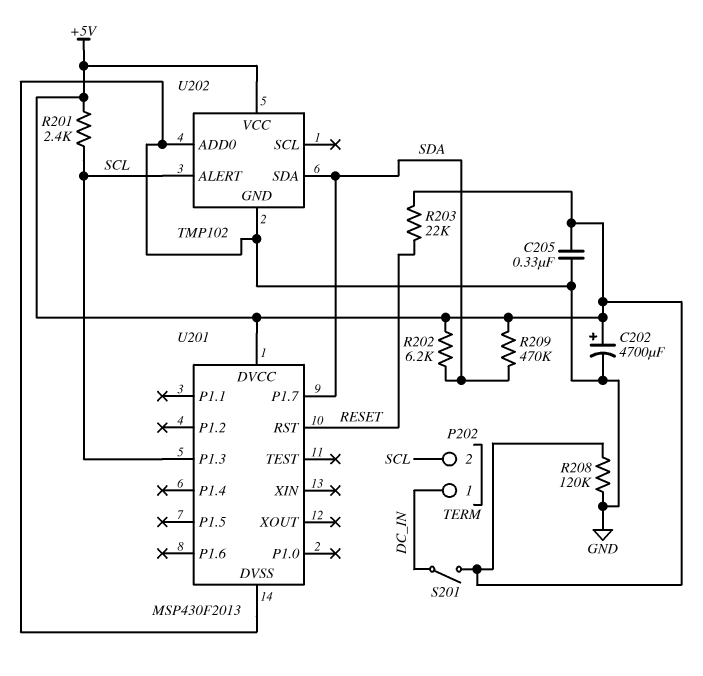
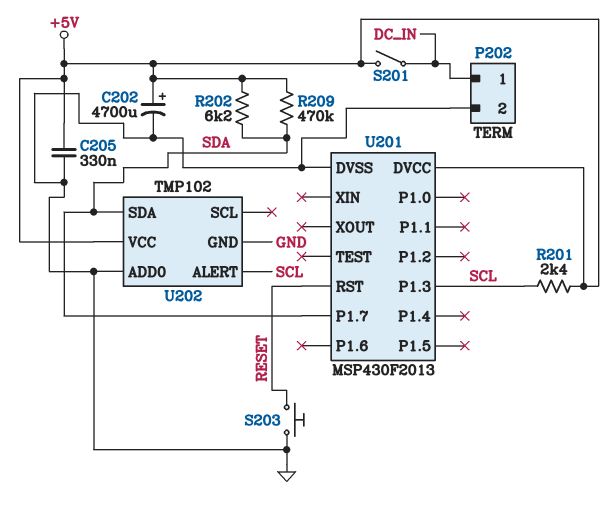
P202 pin 2: SCL -> GND
R203: 22k (+5V, RESET) -> none
R208: 120k (+5V, GND) -> none
S203: none -> button (GND, RESET)

